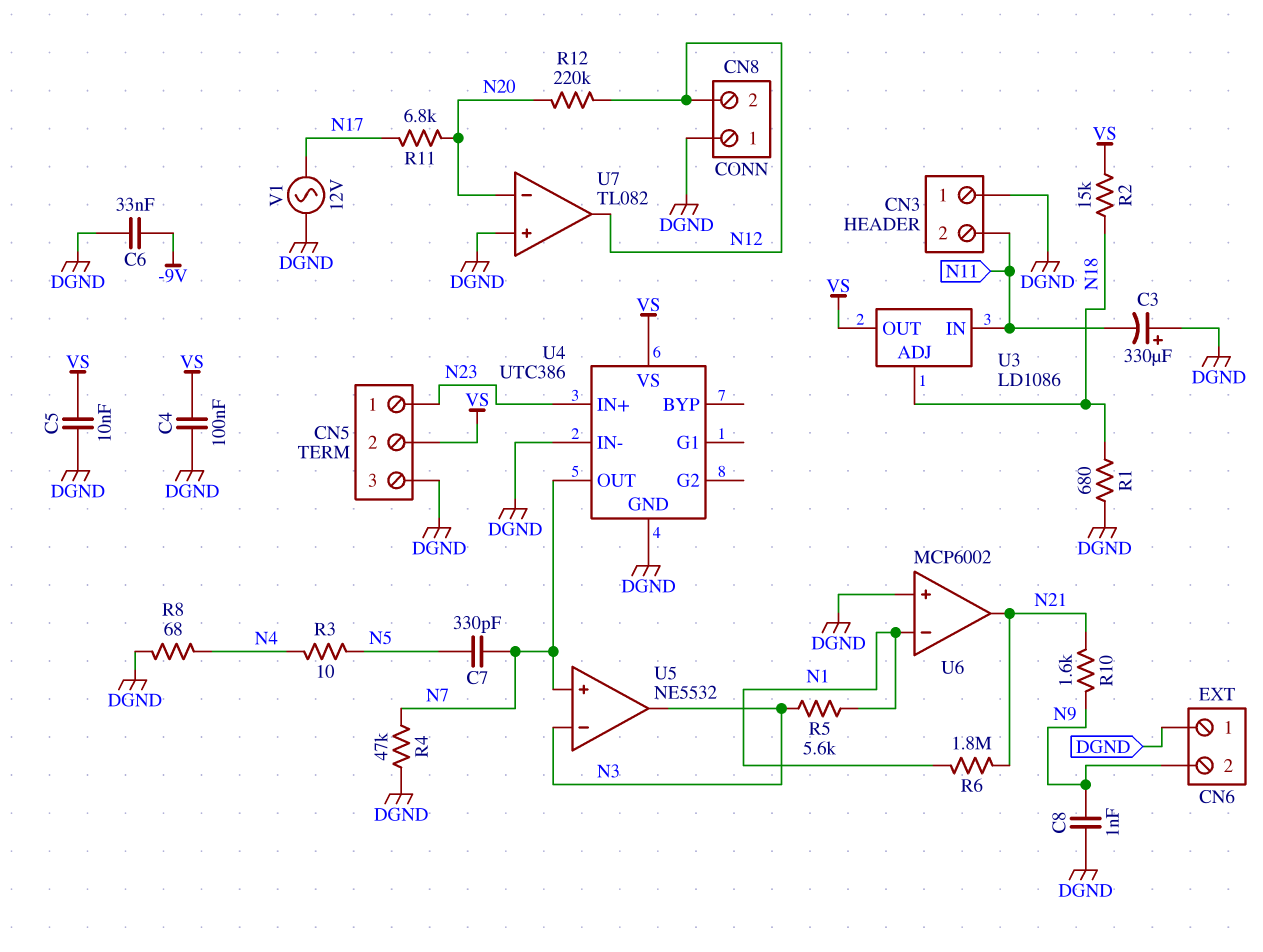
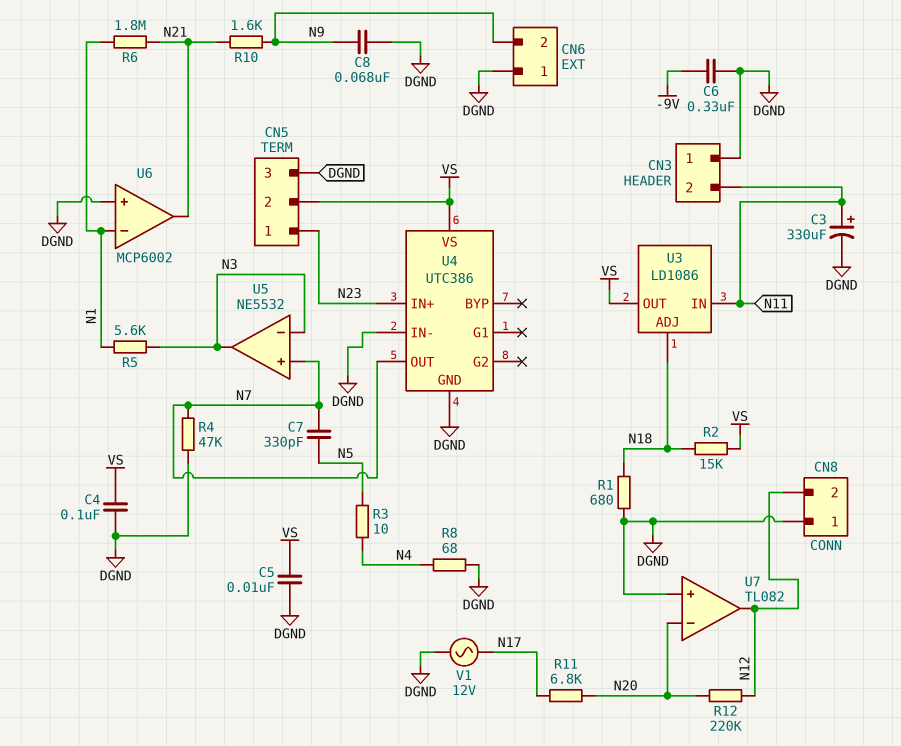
C3: 330uF (plus DGND, minus N11) -> 330uF (plus N11, minus DGND)
C6: 33nF (-9V, DGND) -> 330nF (-9V, DGND)
C8: 1nF (DGND, N9) -> 68nF (DGND, N9)

